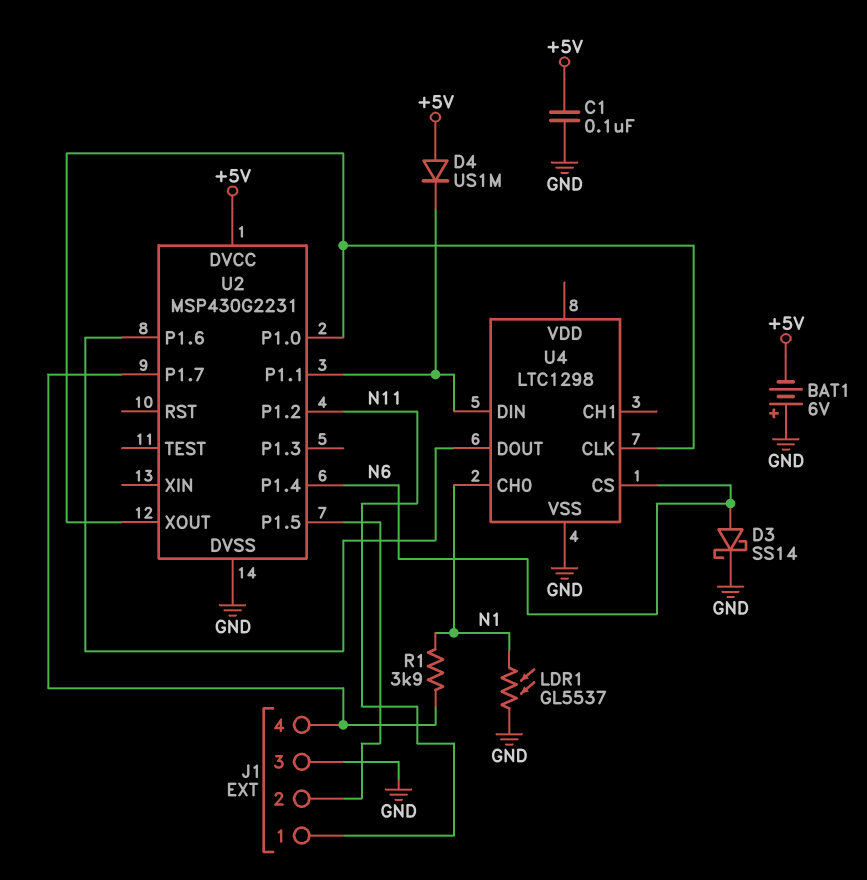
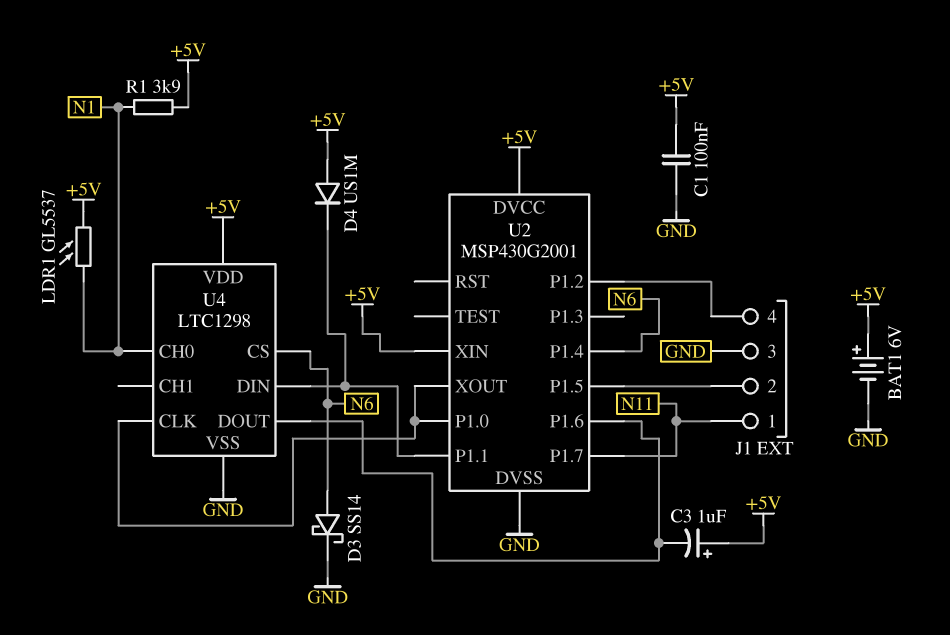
BAT1: 6V (plus GND, minus +5V) -> 6V (plus +5V, minus GND)
C3: none -> 1uF (plus +5V, minus U2/P1.6)
LDR1: GL5537 (GND, N1) -> GL5537 (+5V, N1)
R1: 3.9k (J1/4, N1) -> 3.9k (+5V, N1)
U2: MSP430G2231 -> MSP430G2001
U2 pin P1.2: N11 -> J1/4
U2 pin P1.7: J1/4 -> N11
U2 pin XIN: none -> +5V
U4 pin VDD: none -> +5V

